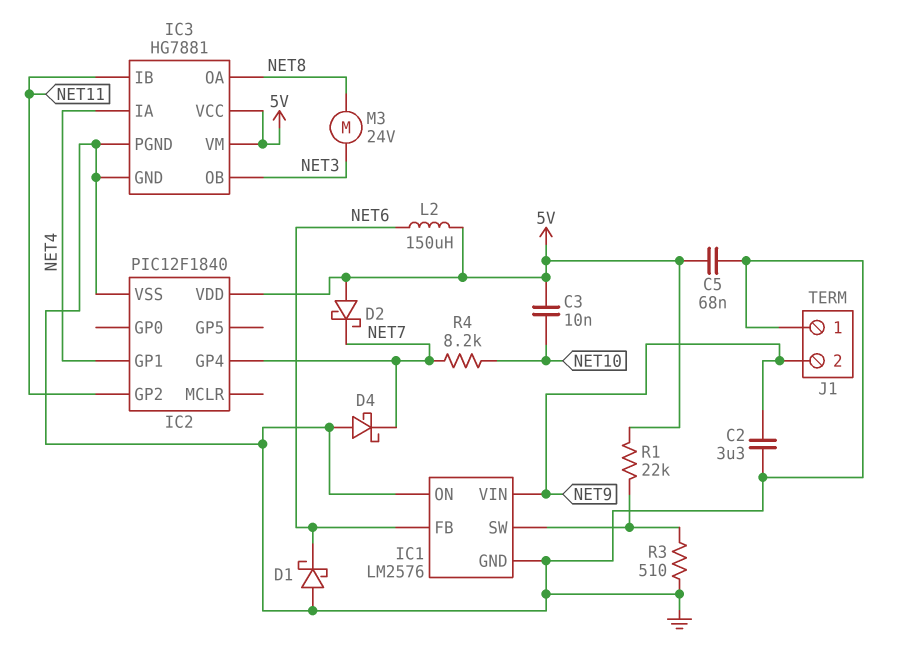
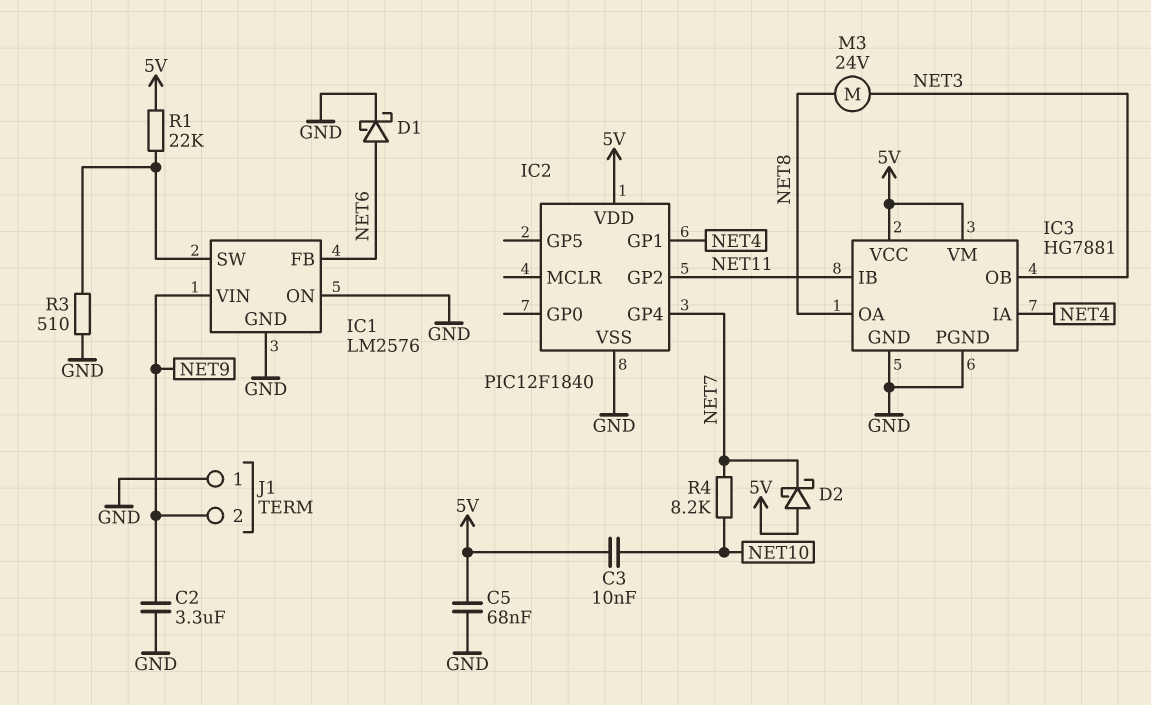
D1: schottky (A GND, K NET6) -> schottky (A NET6, K GND)
D4: schottky (A GND, K NET7) -> none
L2: 150uH (5V, NET6) -> none

